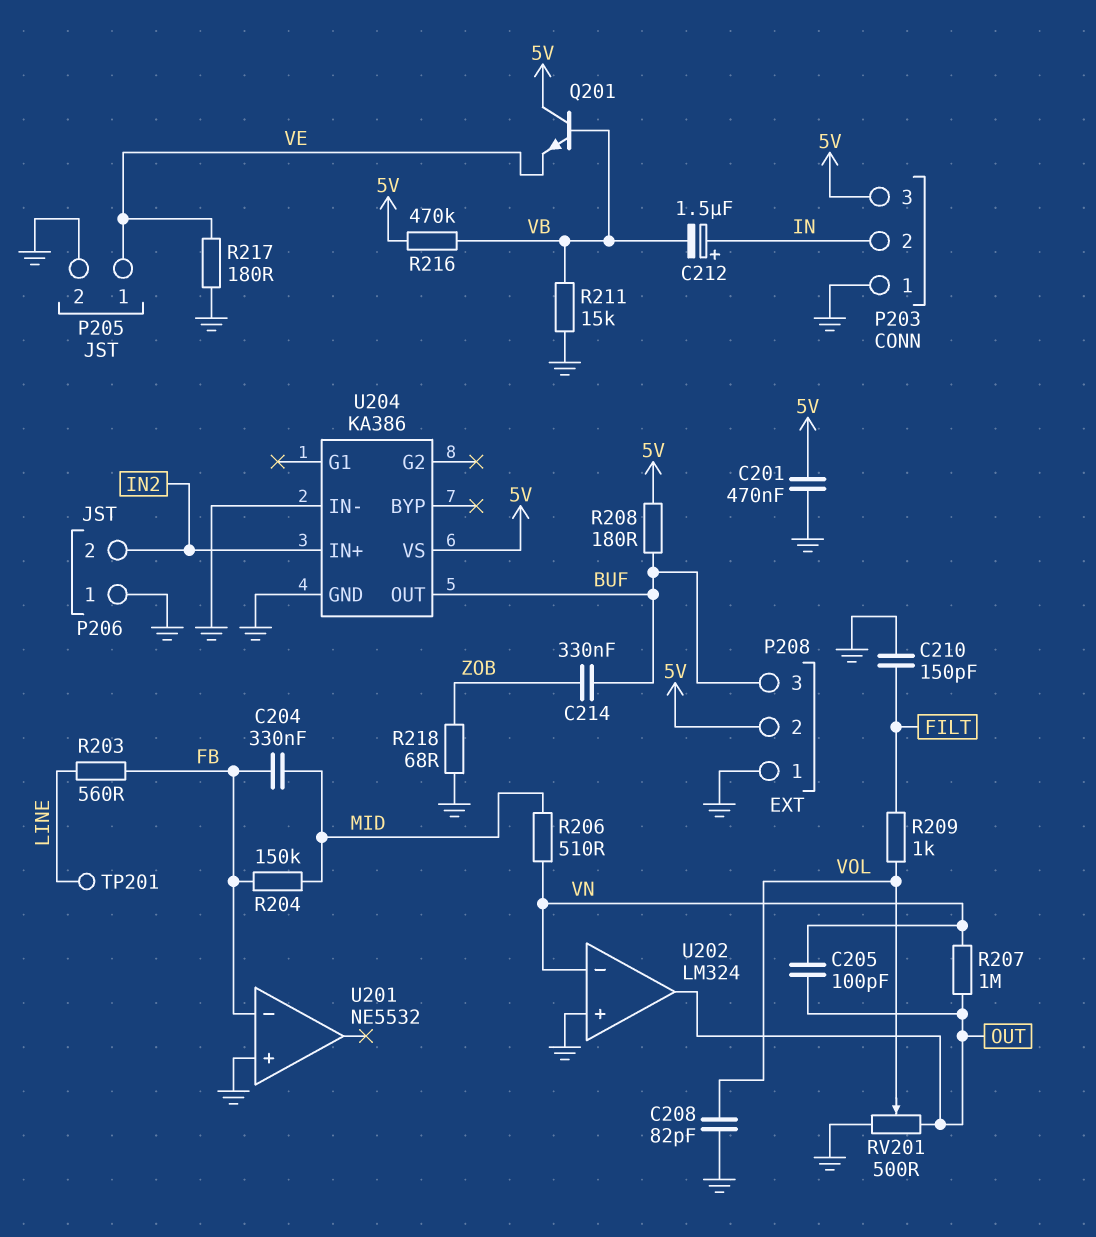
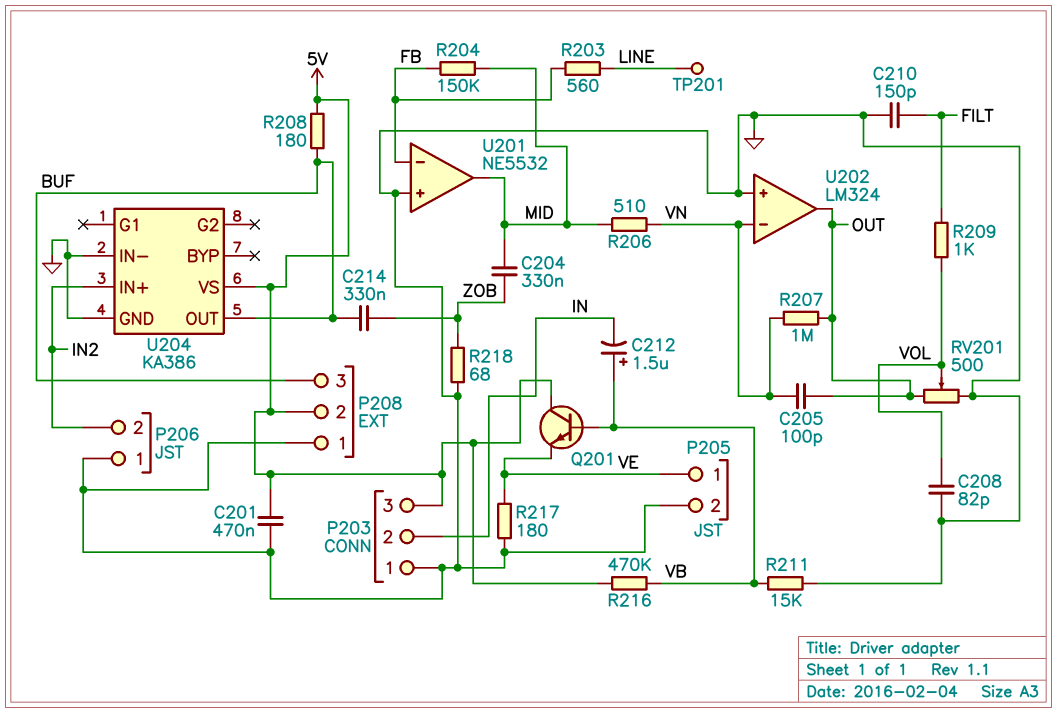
C204: 330nF (FB, MID) -> 330nF (MID, ZOB)
C212: 1.5uF (plus IN, minus VB) -> 1.5uF (plus VB, minus IN)
U201 pin out: none -> MID

